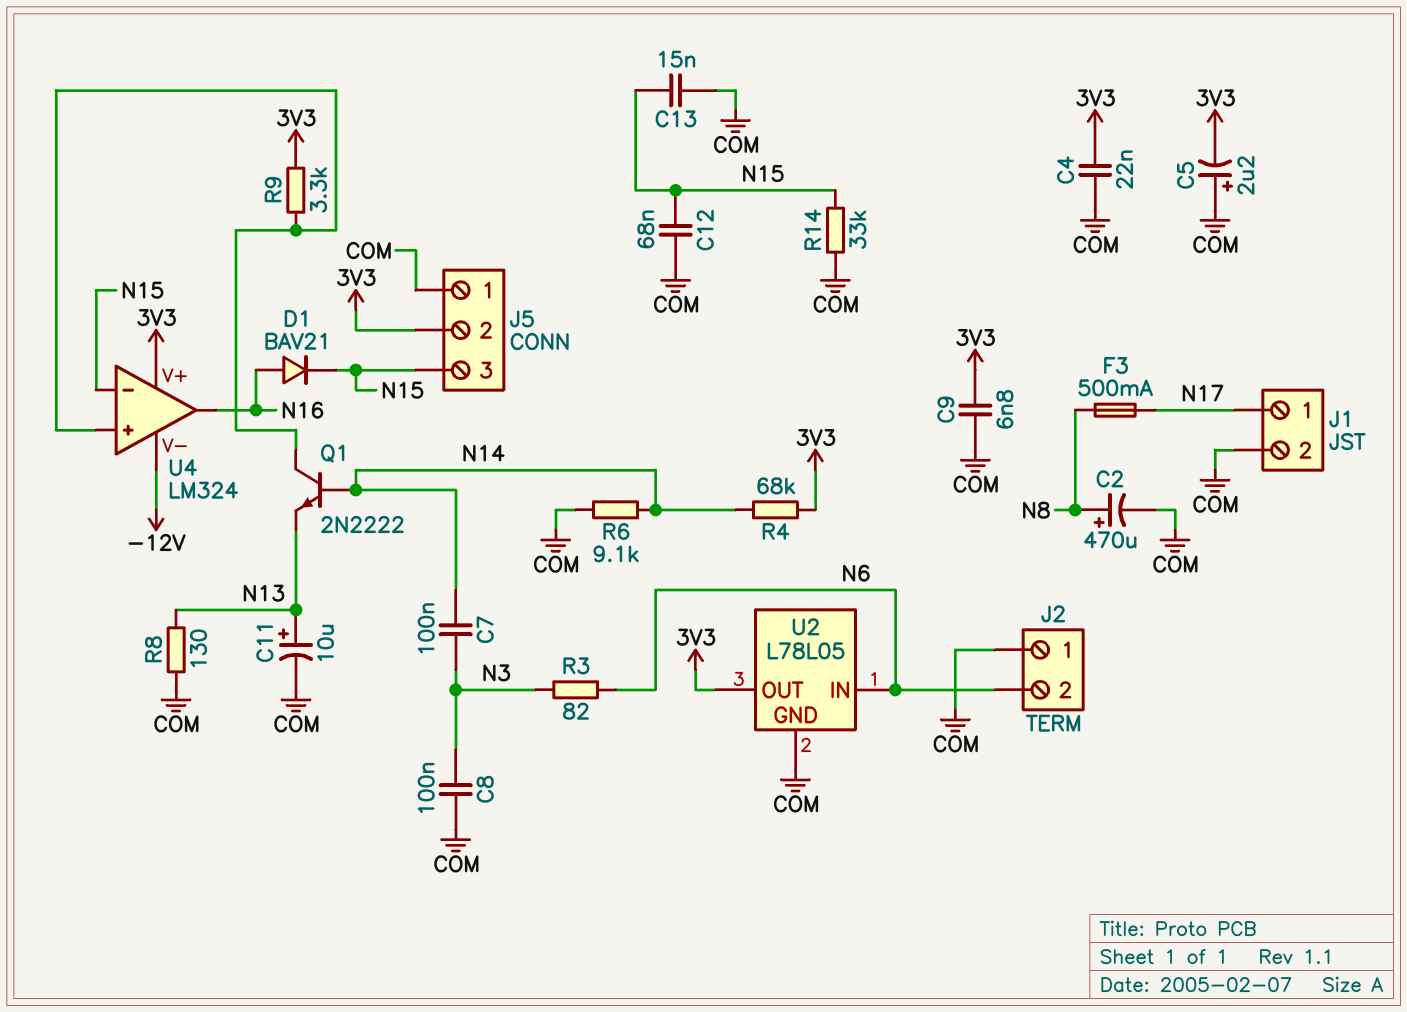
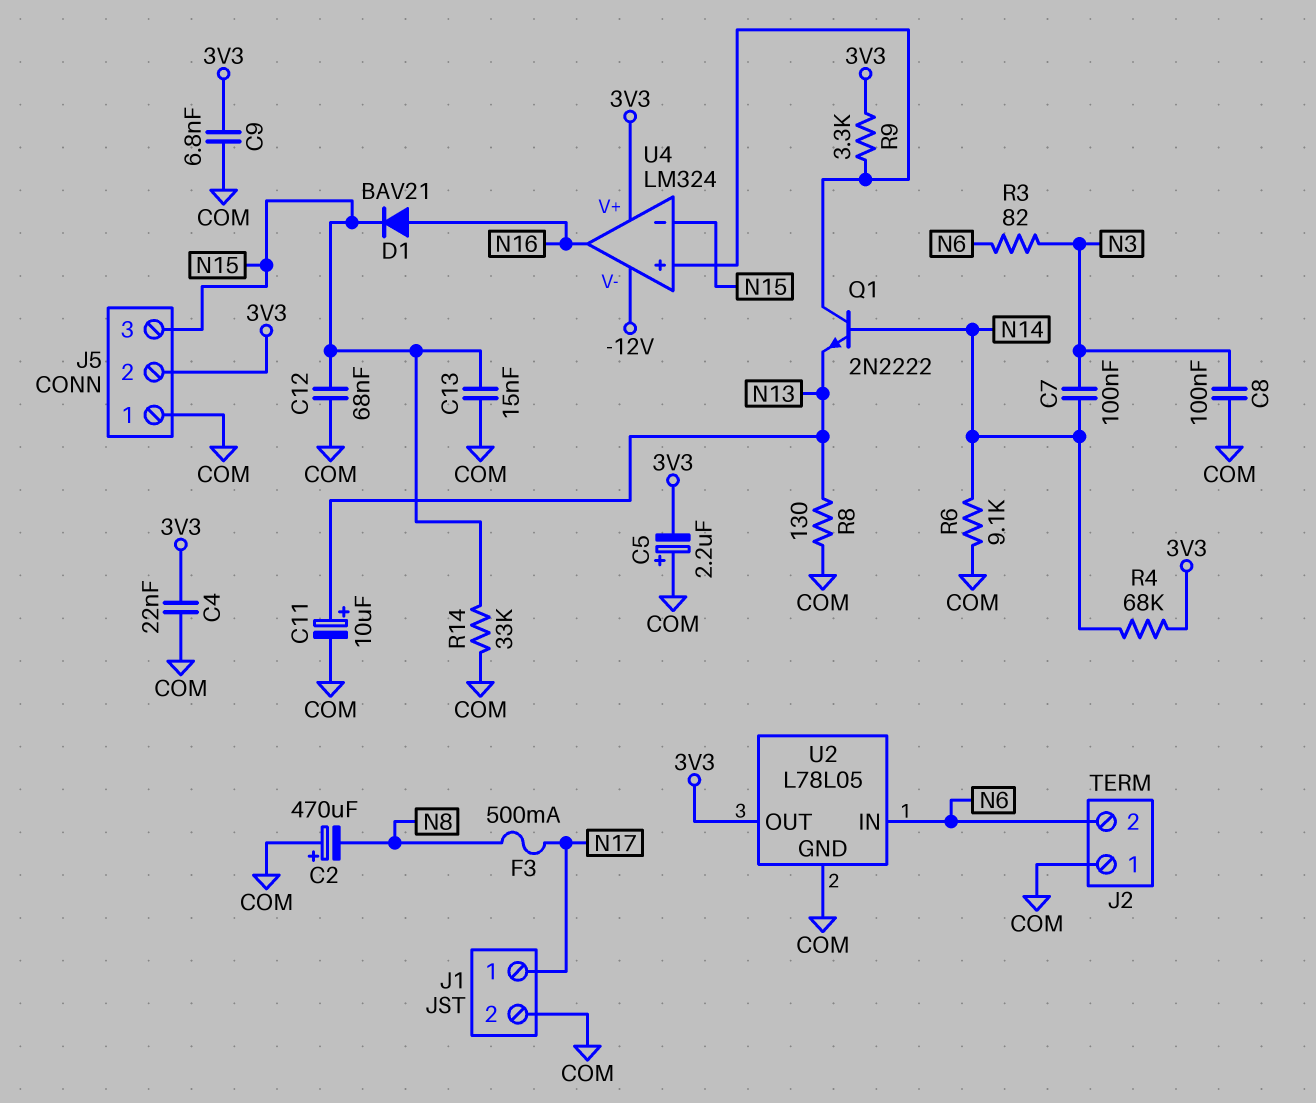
C2: 470uF (plus N8, minus COM) -> 470uF (plus COM, minus N8)

